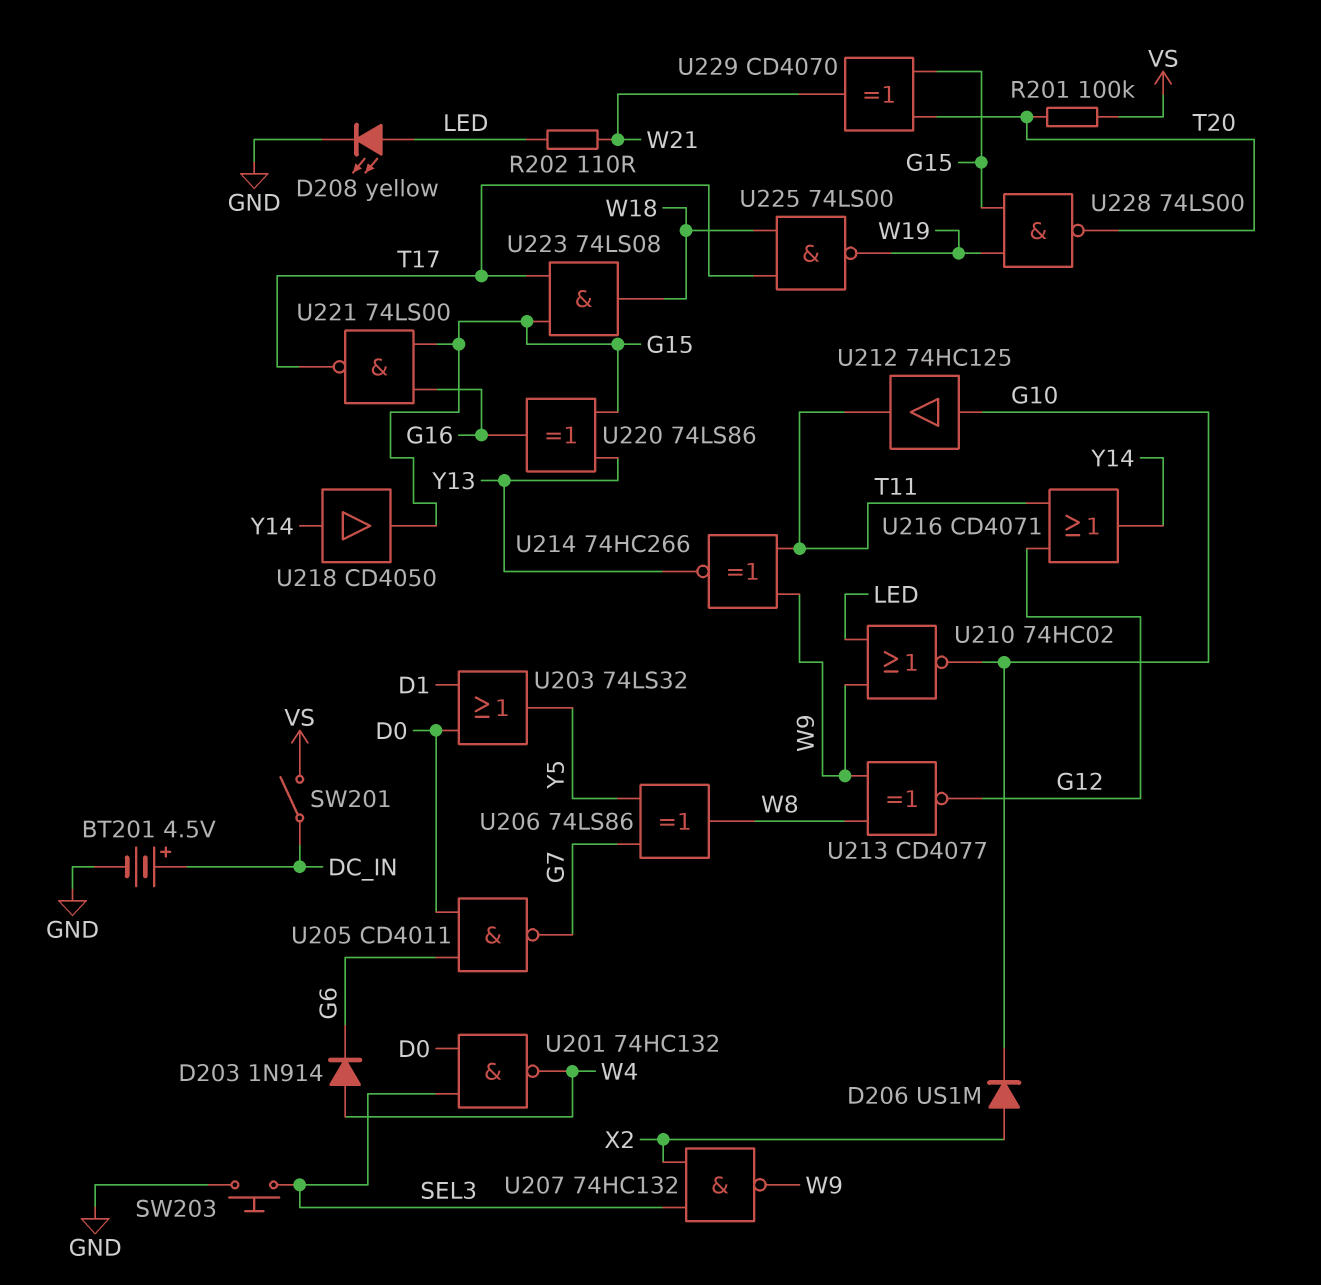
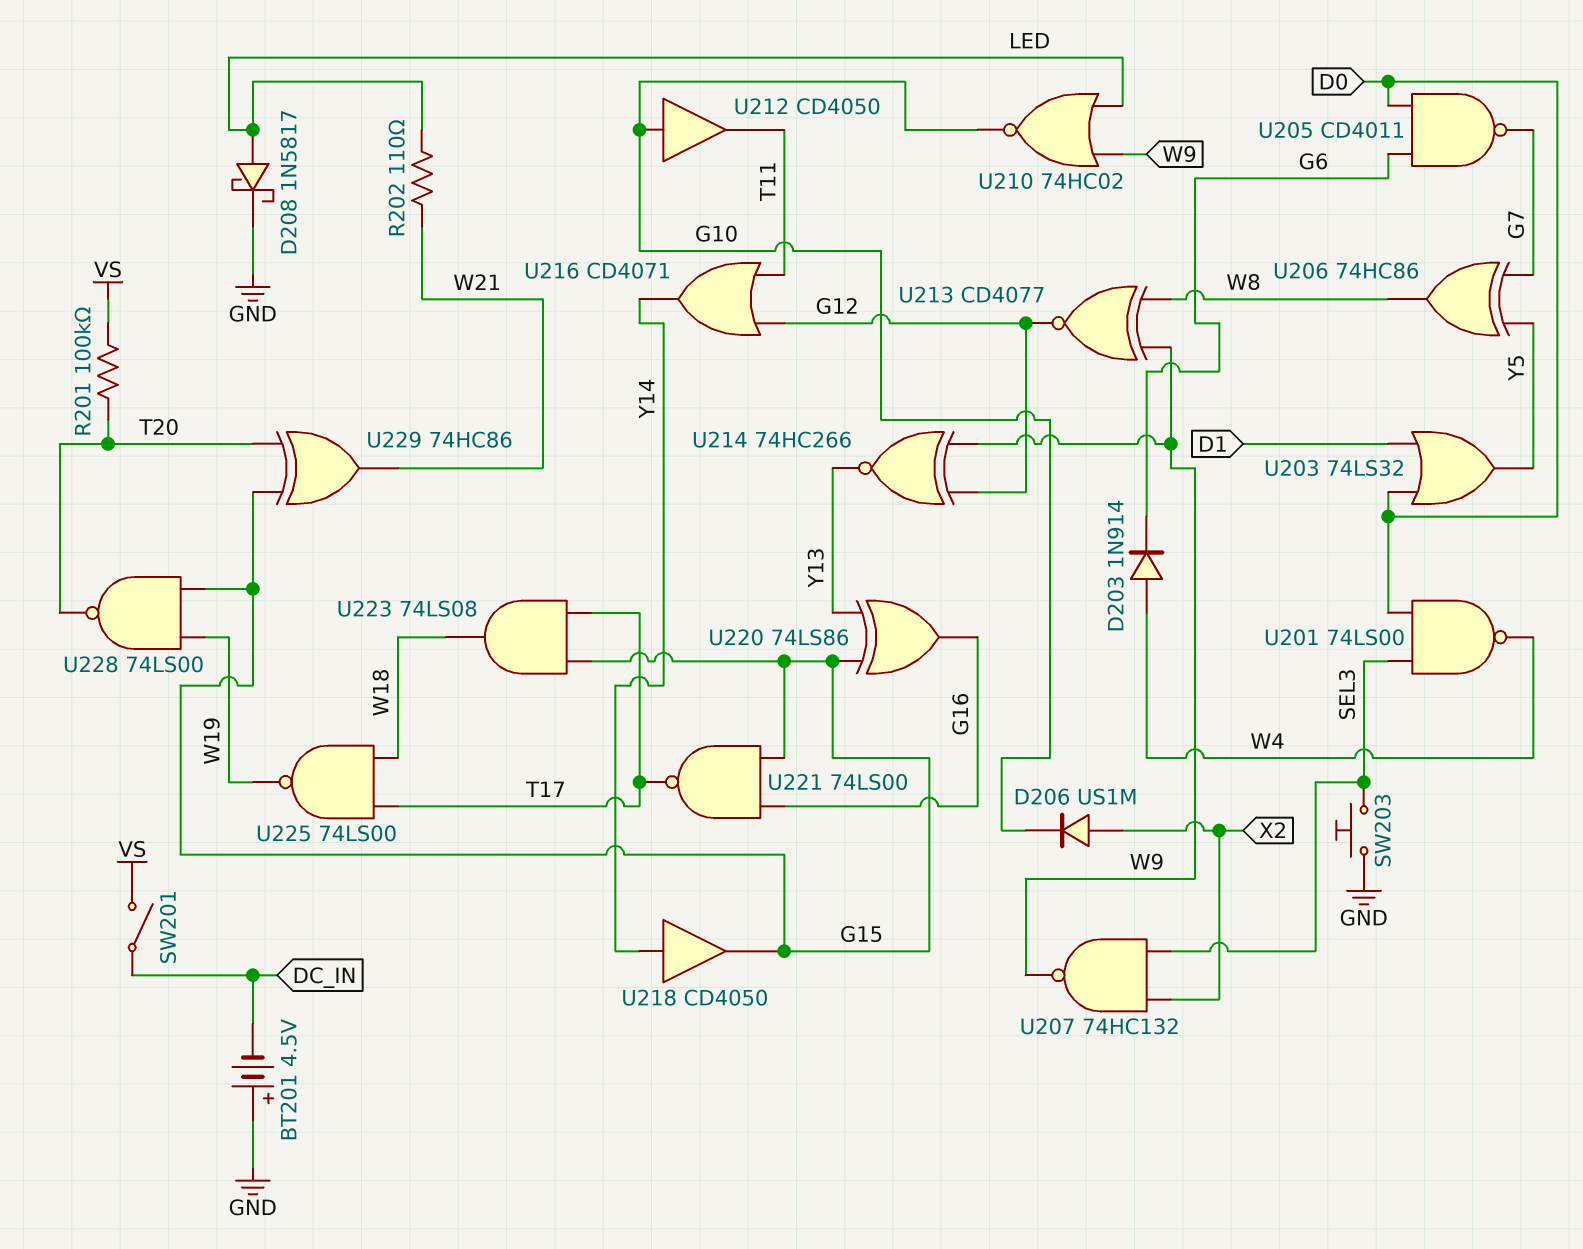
BT201: 4.5V (plus DC_IN, minus GND) -> 4.5V (plus GND, minus DC_IN)
D208: LED yellow (A LED, K GND) -> schottky 1N5817 (A LED, K GND)
U201: NAND 74HC132 (in D0, in SEL3, out W4) -> NAND 74LS00 (in D0, in SEL3, out W4)
U206: XOR 74LS86 (in G7, in Y5, out W8) -> XOR 74HC86 (in G7, in Y5, out W8)
U212: buffer 74HC125 (in G10, out T11) -> buffer CD4050 (in G10, out T11)
U214: XNOR 74HC266 (in T11, in W9, out Y13) -> XNOR 74HC266 (in G12, in W9, out Y13)
U229: XOR CD4070 (in G15, in T20, out W21) -> XOR 74HC86 (in G15, in T20, out W21)

